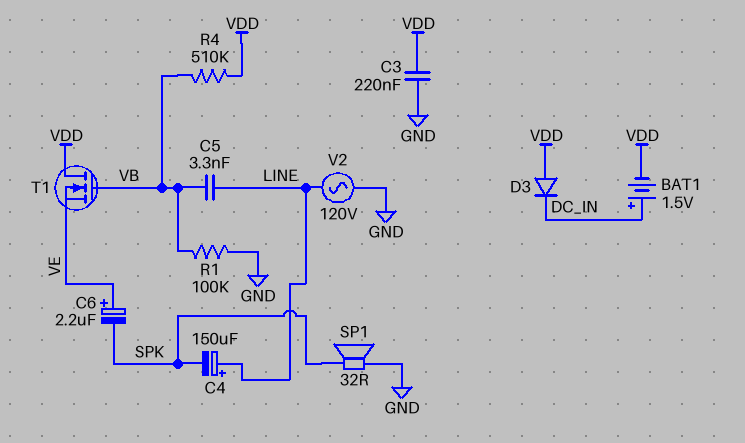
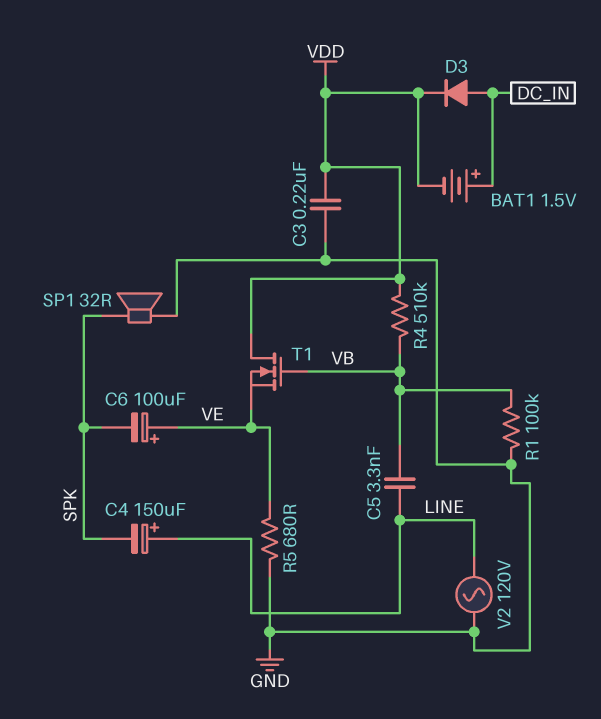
C6: 2.2uF (plus VE, minus SPK) -> 100uF (plus VE, minus SPK)
D3: diode (A VDD, K DC_IN) -> diode (A DC_IN, K VDD)
R5: none -> 680 (GND, VE)

